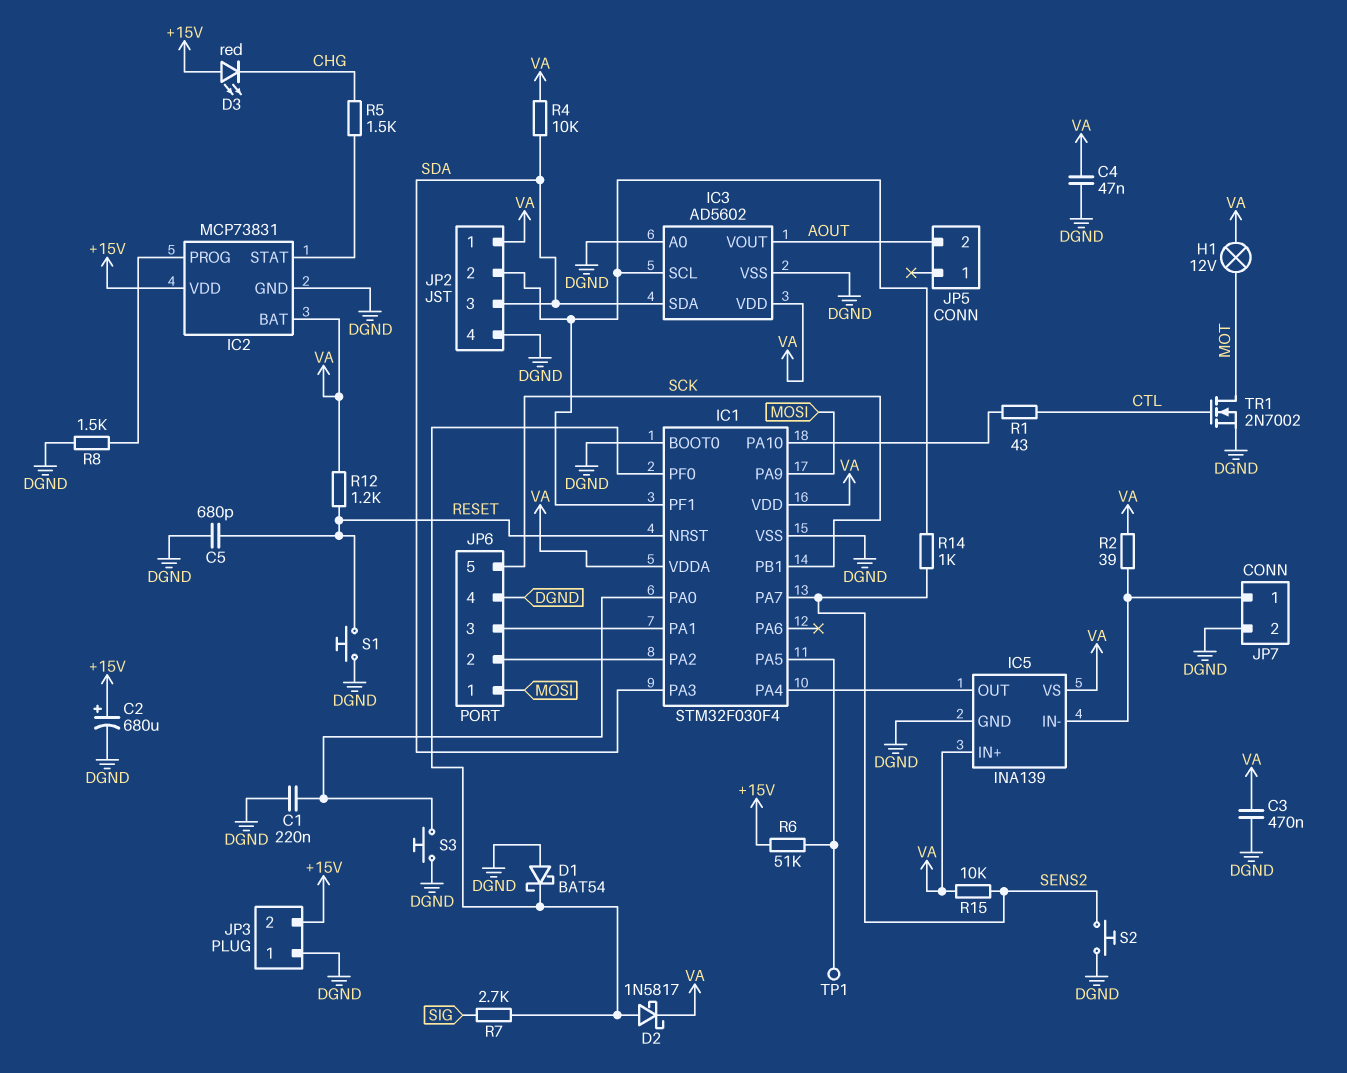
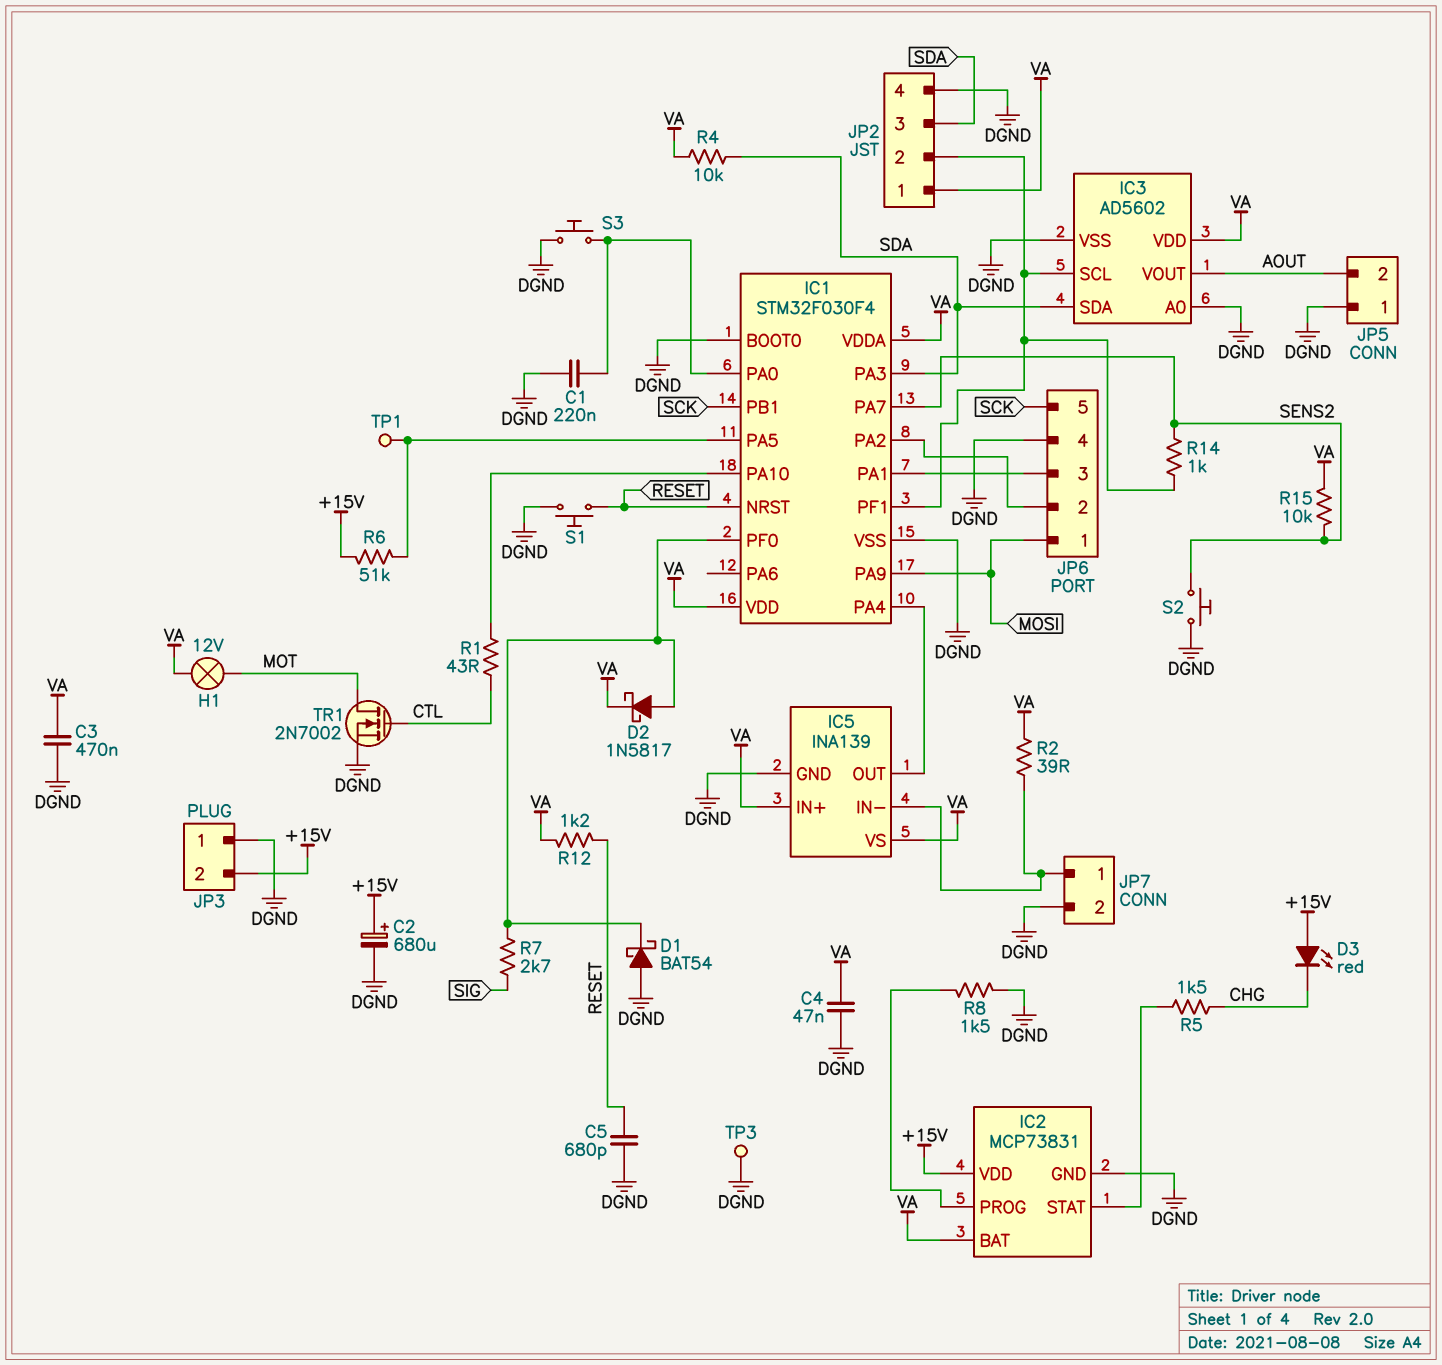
JP5 pin 1: none -> DGND
TP3: none -> test point (DGND)

